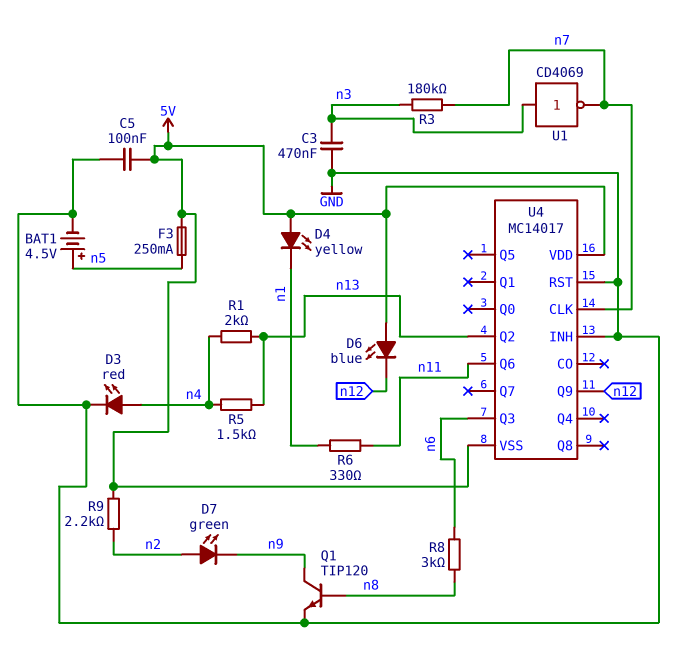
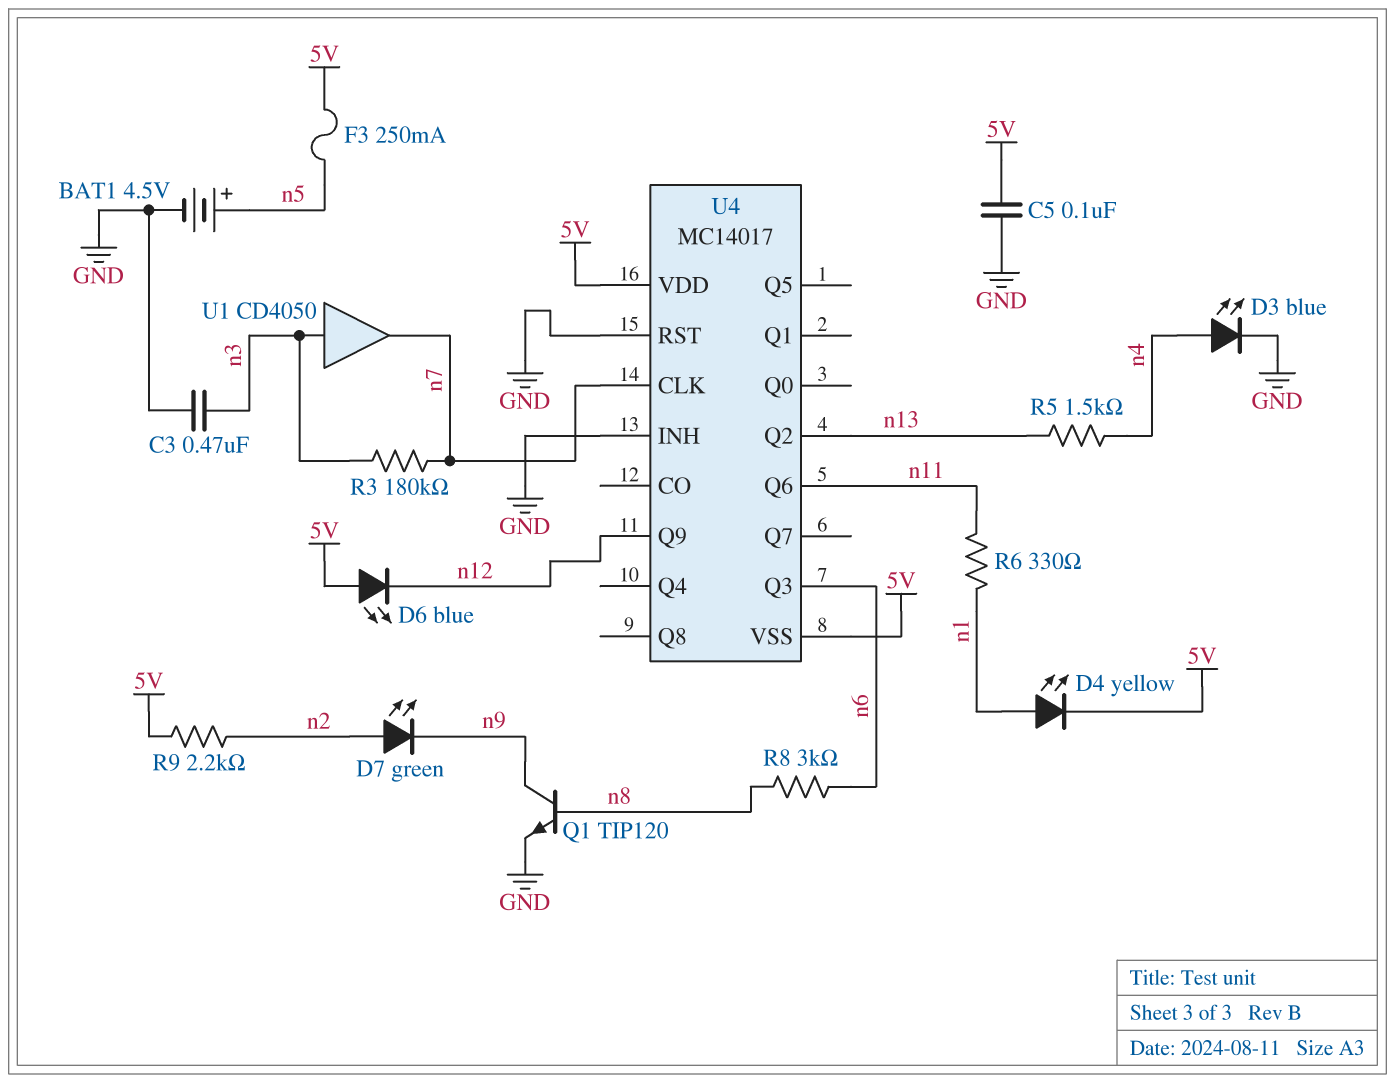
D3: LED red (A n4, K GND) -> LED blue (A n4, K GND)
D4: LED yellow (A 5V, K n1) -> LED yellow (A n1, K 5V)
R1: 2k (n4, n13) -> none
U1: NOT CD4069 (in n3, out n7) -> buffer CD4050 (in n3, out n7)

